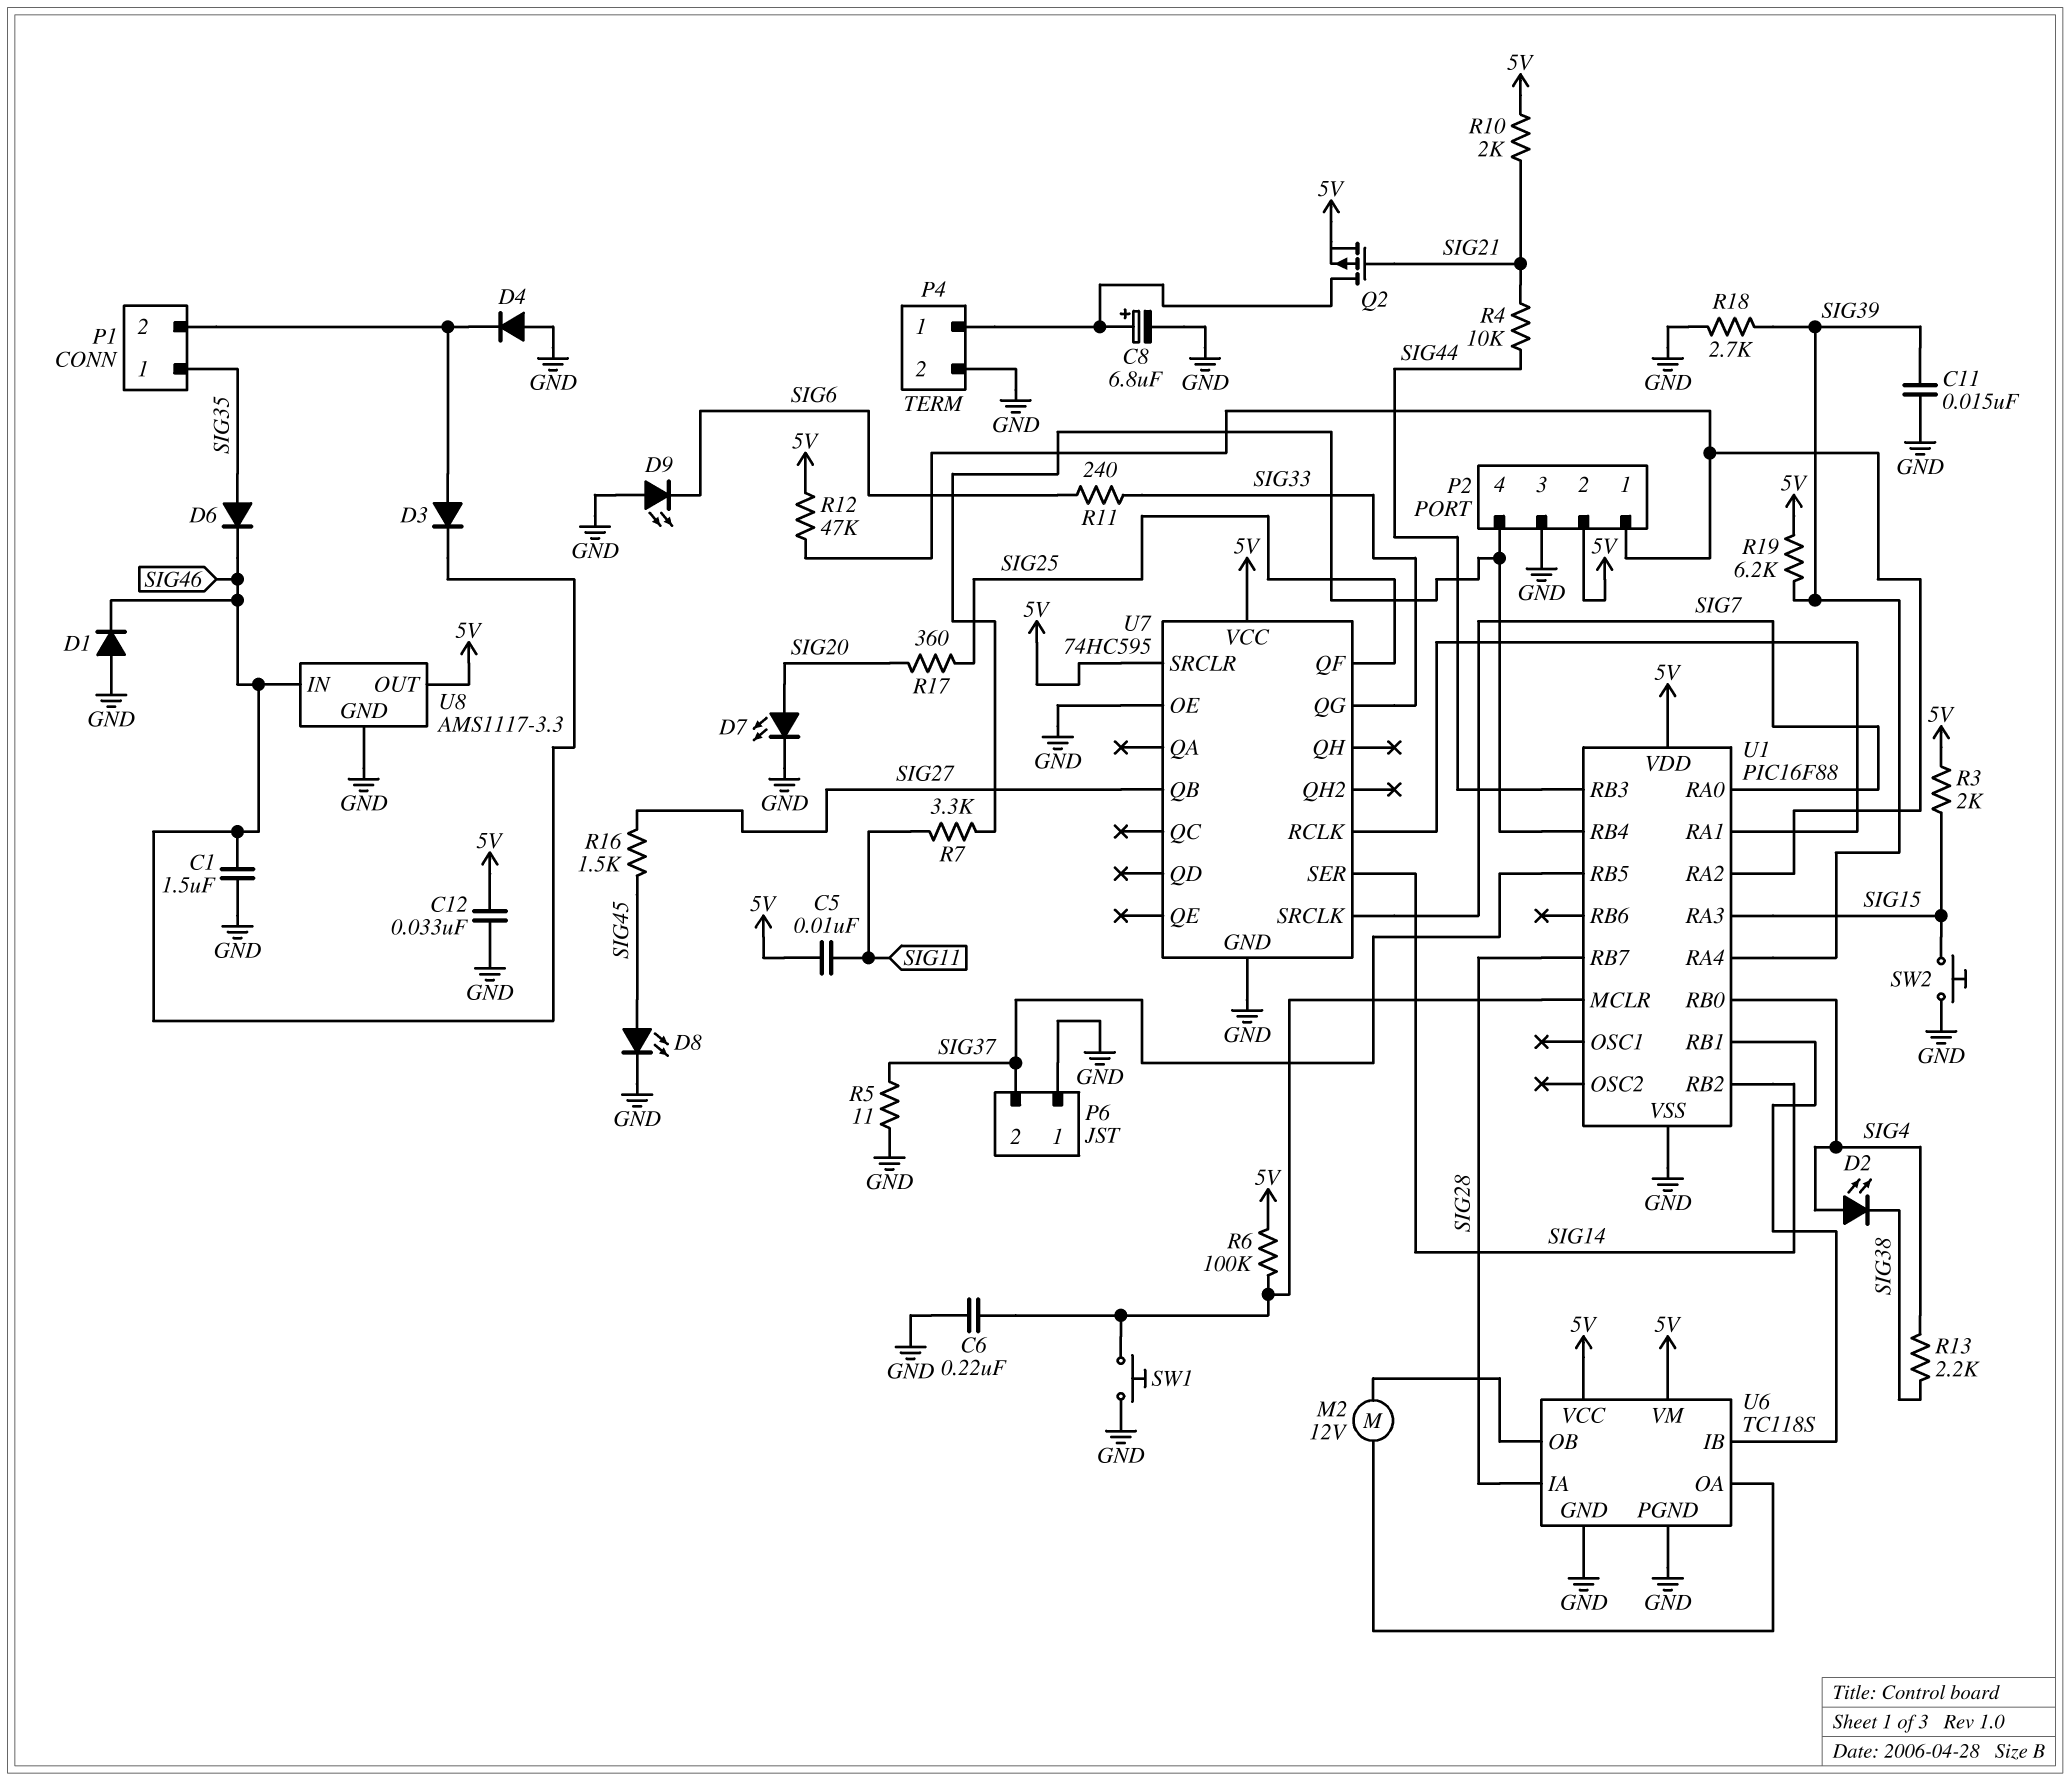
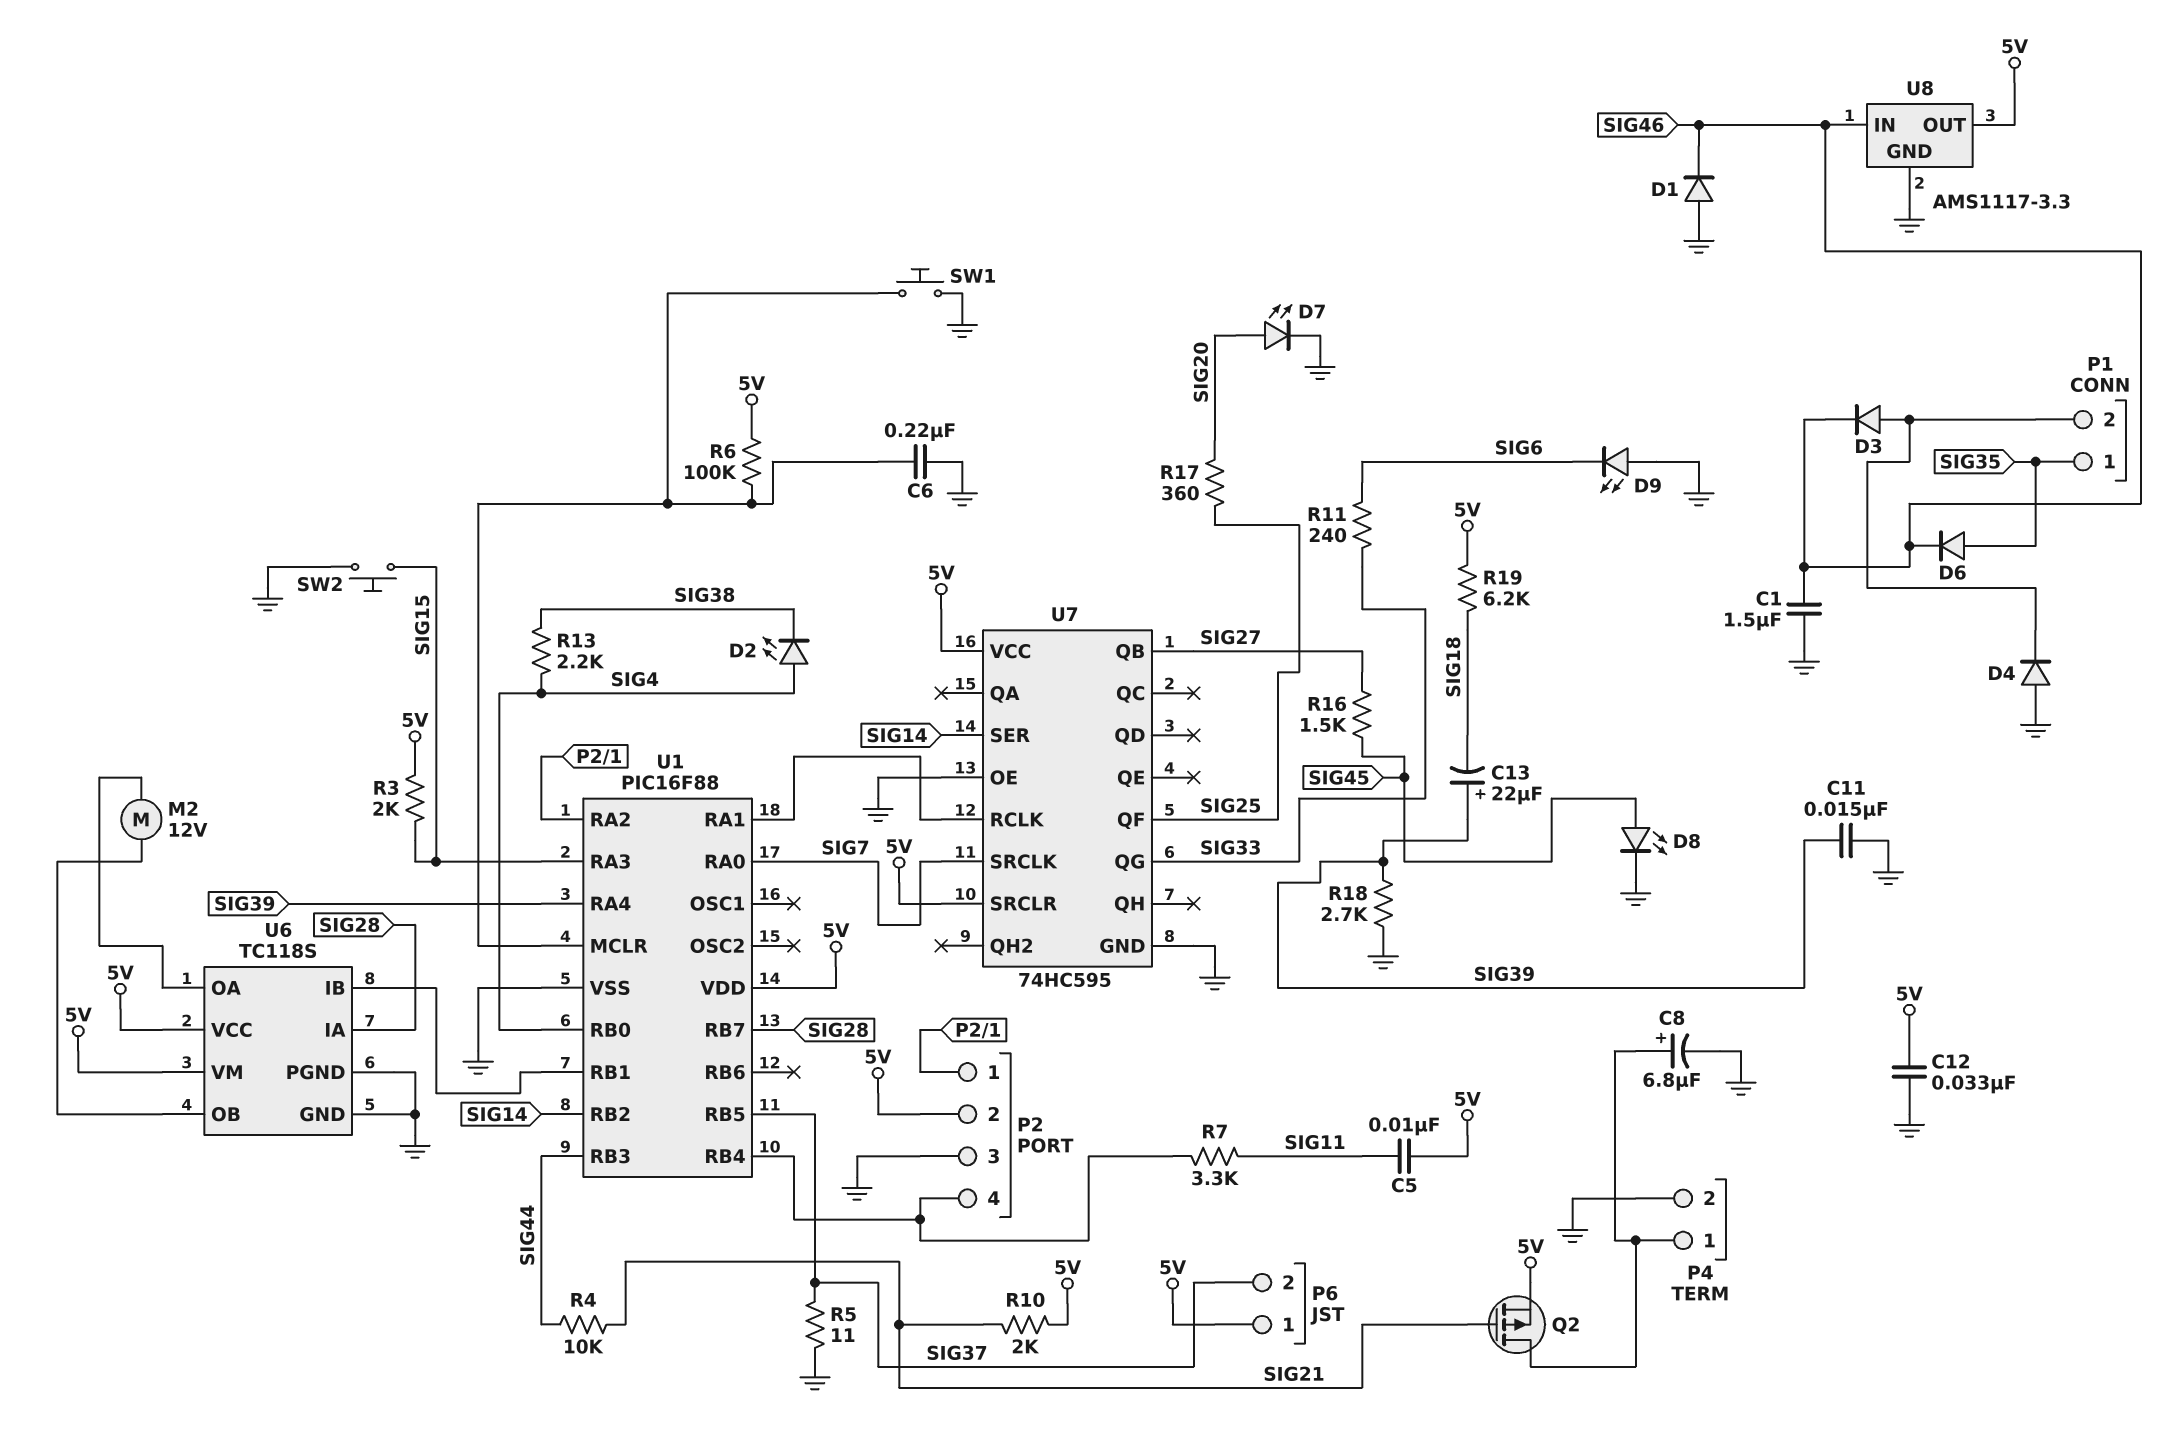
C13: none -> 22uF (plus SIG39, minus SIG18)
P6 pin 1: GND -> 5V
R12: 47k (5V, P2/1) -> none
R19: 6.2k (5V, SIG39) -> 6.2k (5V, SIG18)

